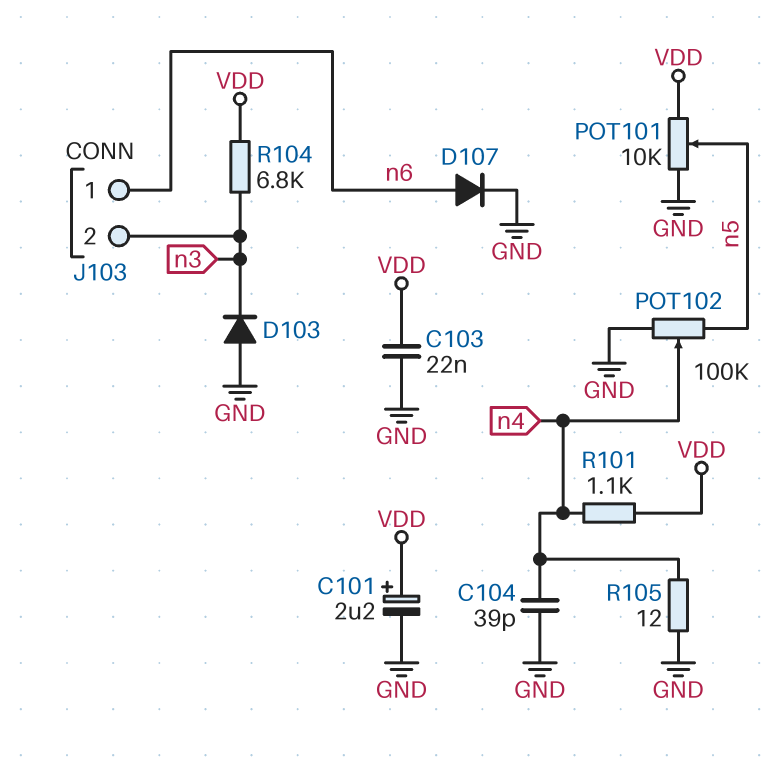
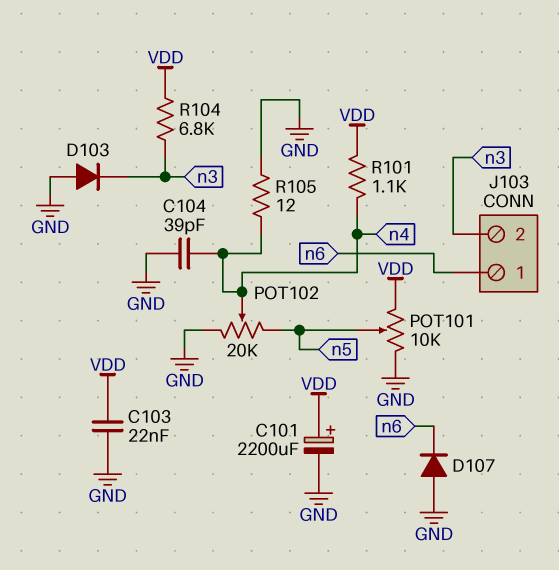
C101: 2.2uF (plus VDD, minus GND) -> 2200uF (plus VDD, minus GND)
D107: diode (A n6, K GND) -> diode (A GND, K n6)
POT102: 100k (GND, n5, wiper n4) -> 20k (GND, n5, wiper n4)

